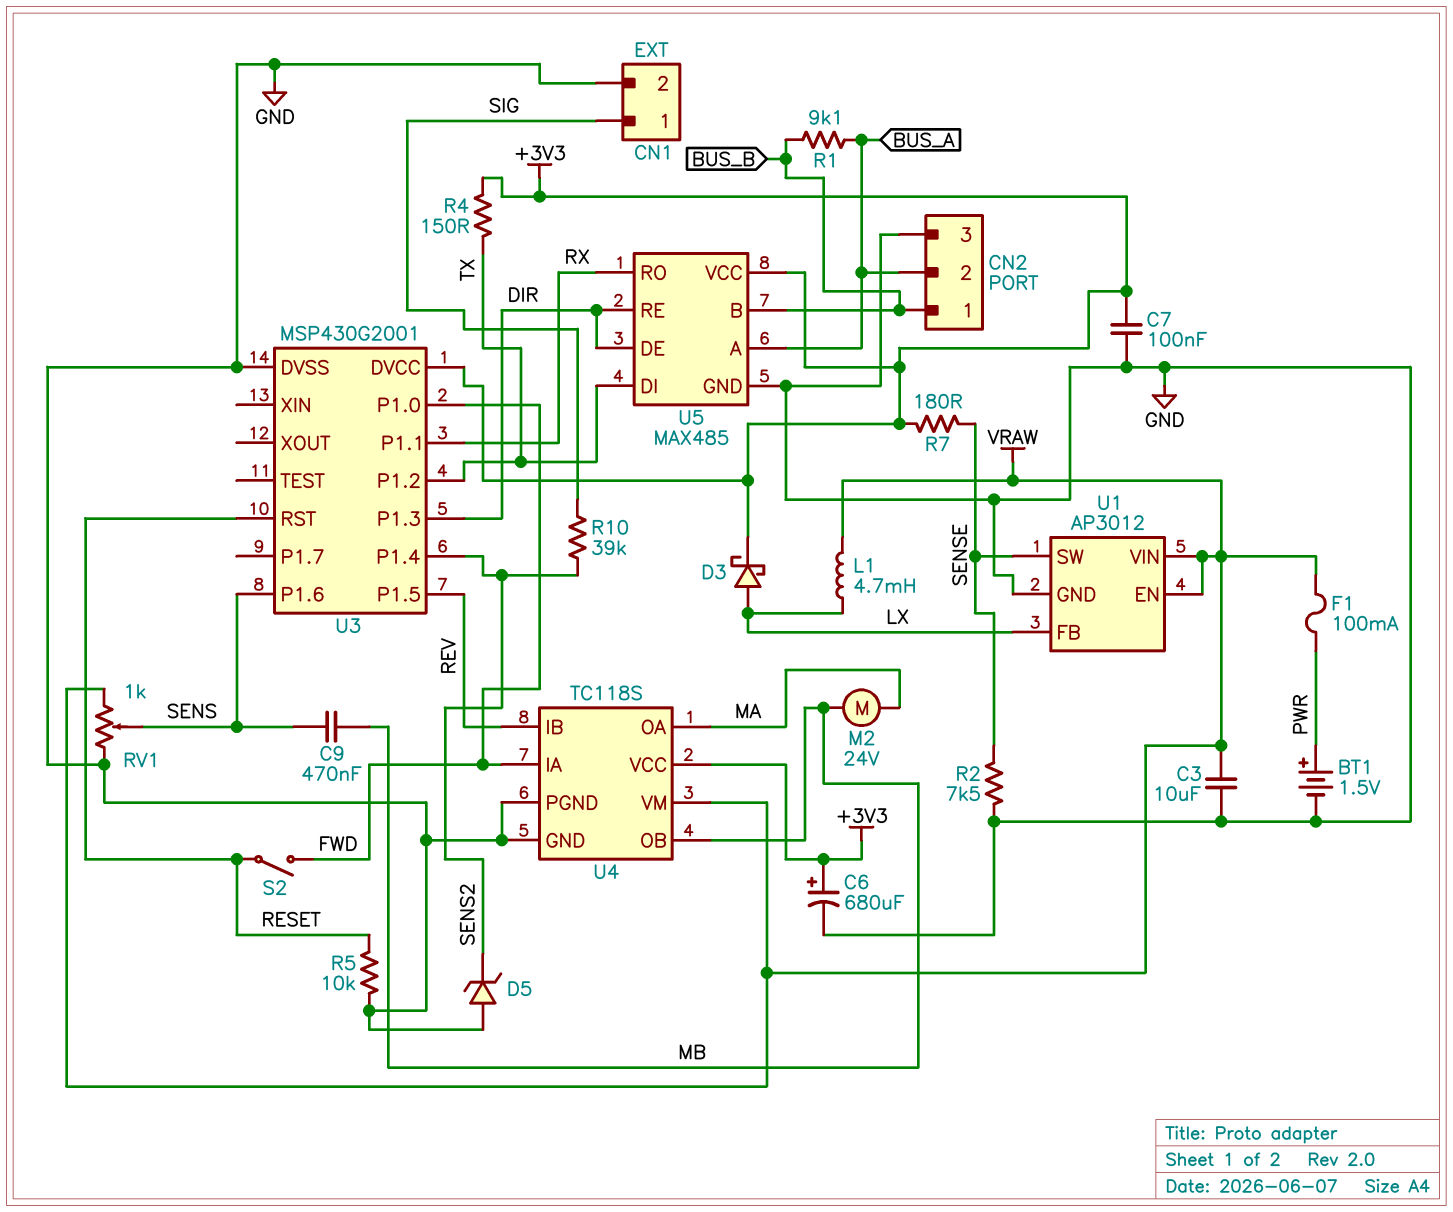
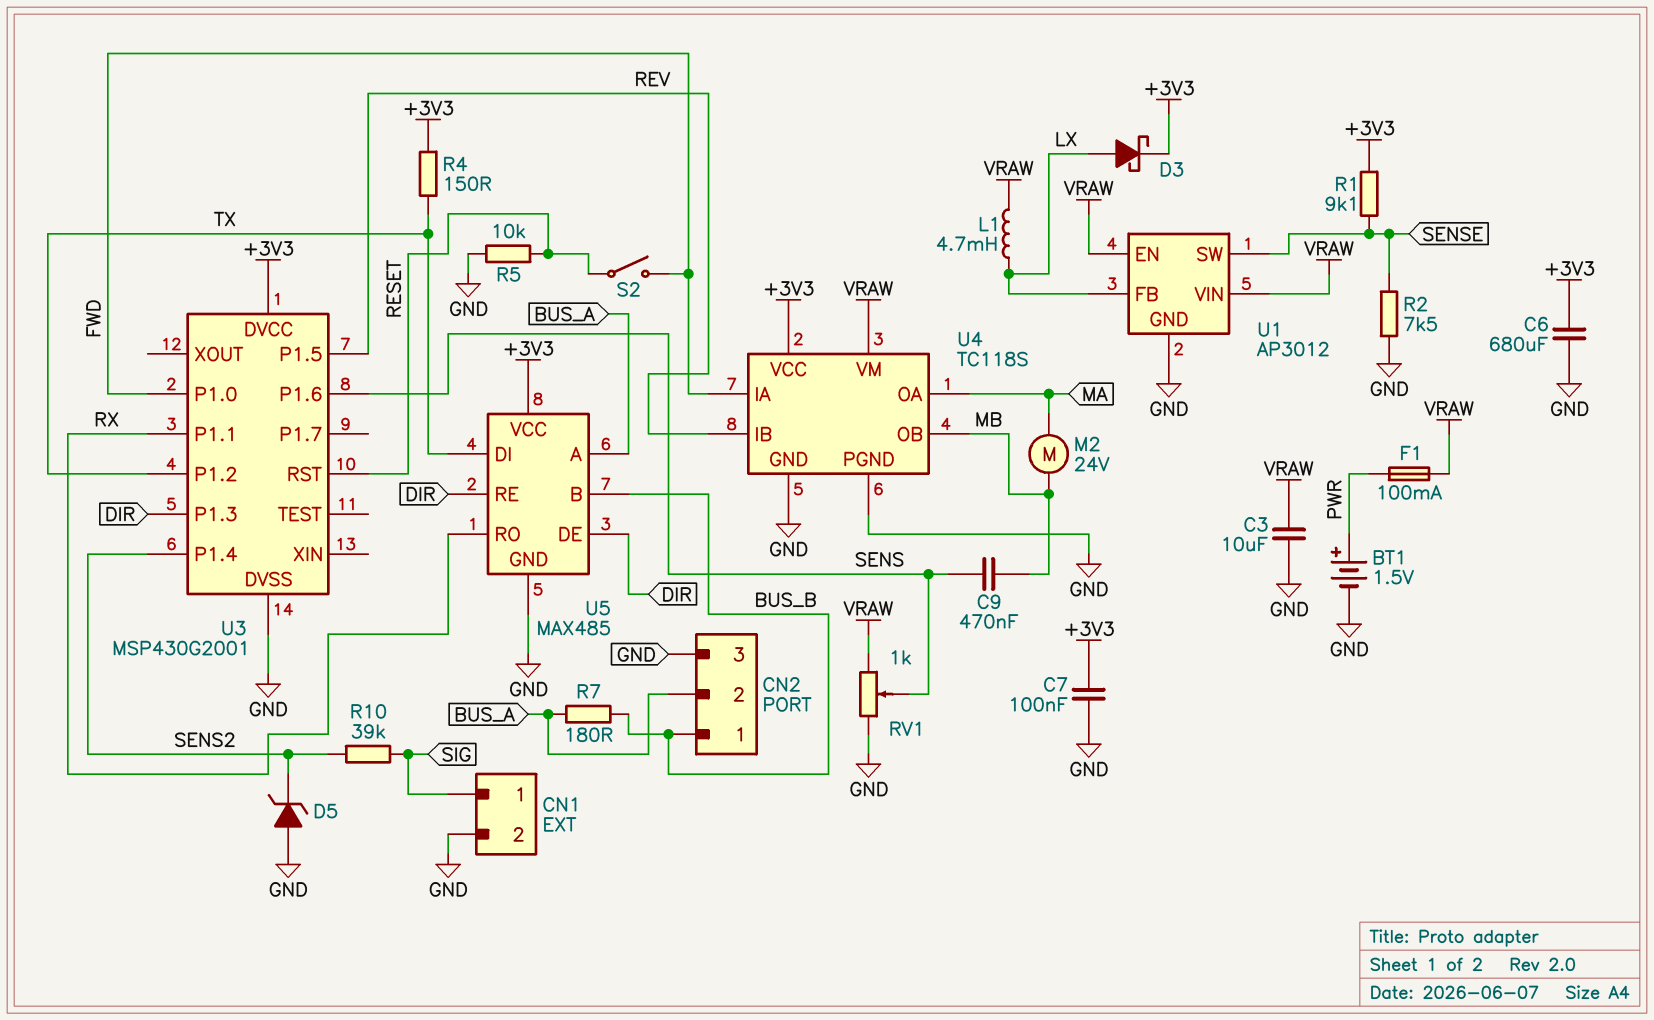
C6: 680uF (plus +3V3, minus GND) -> 680uF (+3V3, GND)
R1: 9.1k (BUS_A, BUS_B) -> 9.1k (+3V3, SENSE)
R7: 180 (+3V3, SENSE) -> 180 (BUS_A, BUS_B)

